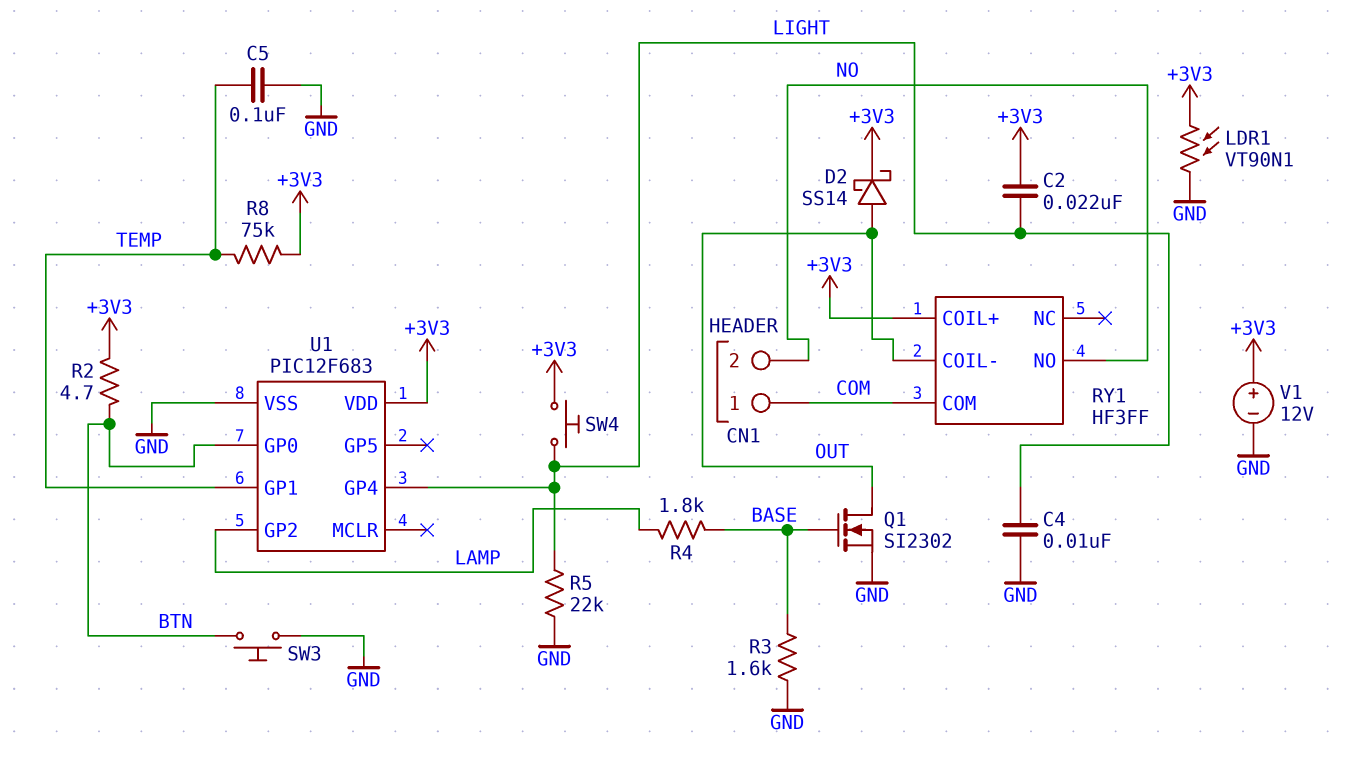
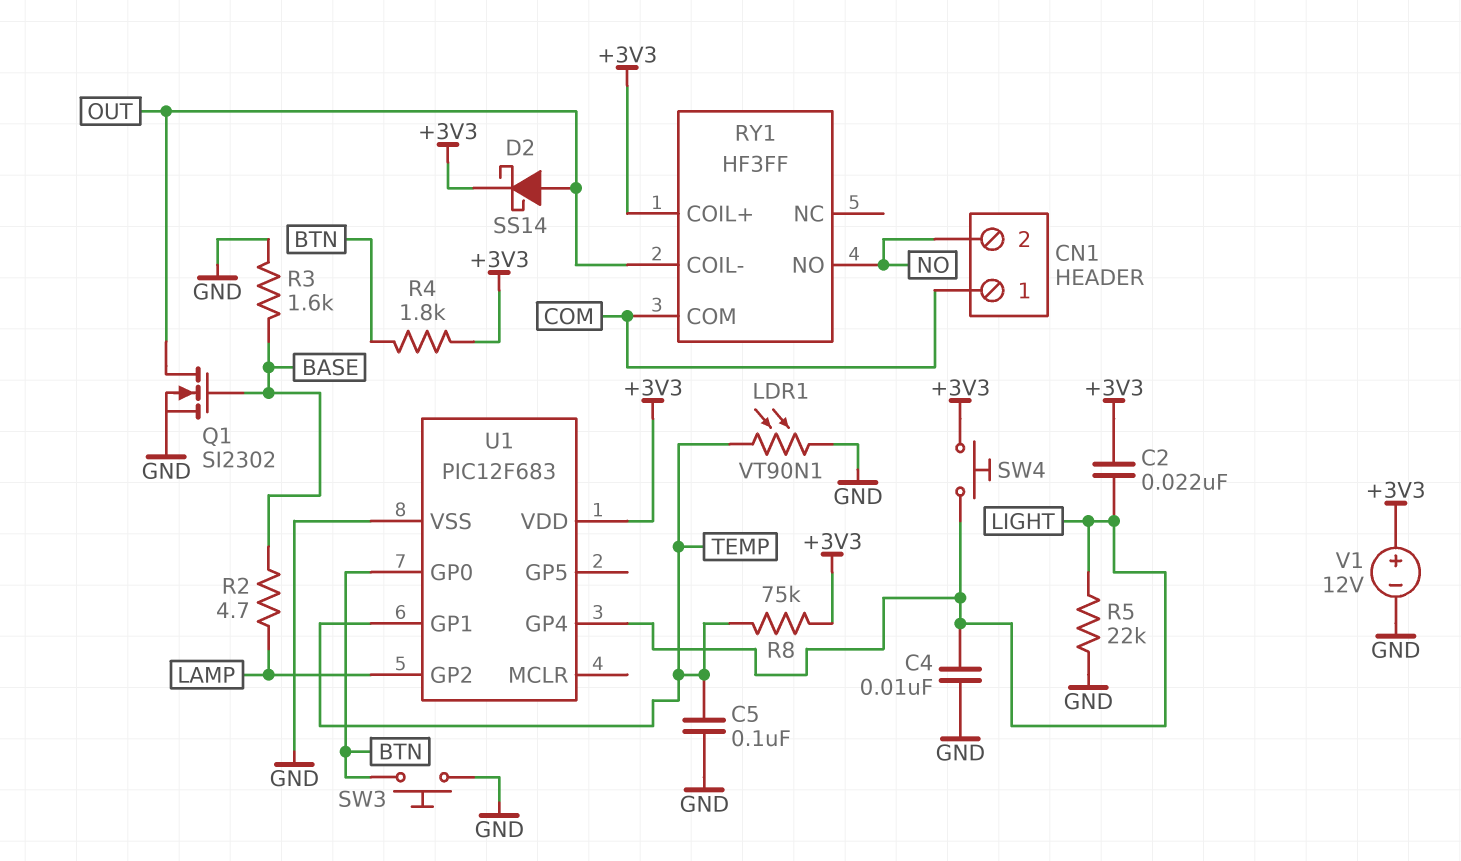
LDR1: VT90N1 (+3V3, GND) -> VT90N1 (GND, TEMP)
R2: 4.7 (+3V3, BTN) -> 4.7 (BASE, LAMP)
R4: 1.8k (BASE, LAMP) -> 1.8k (+3V3, BTN)

